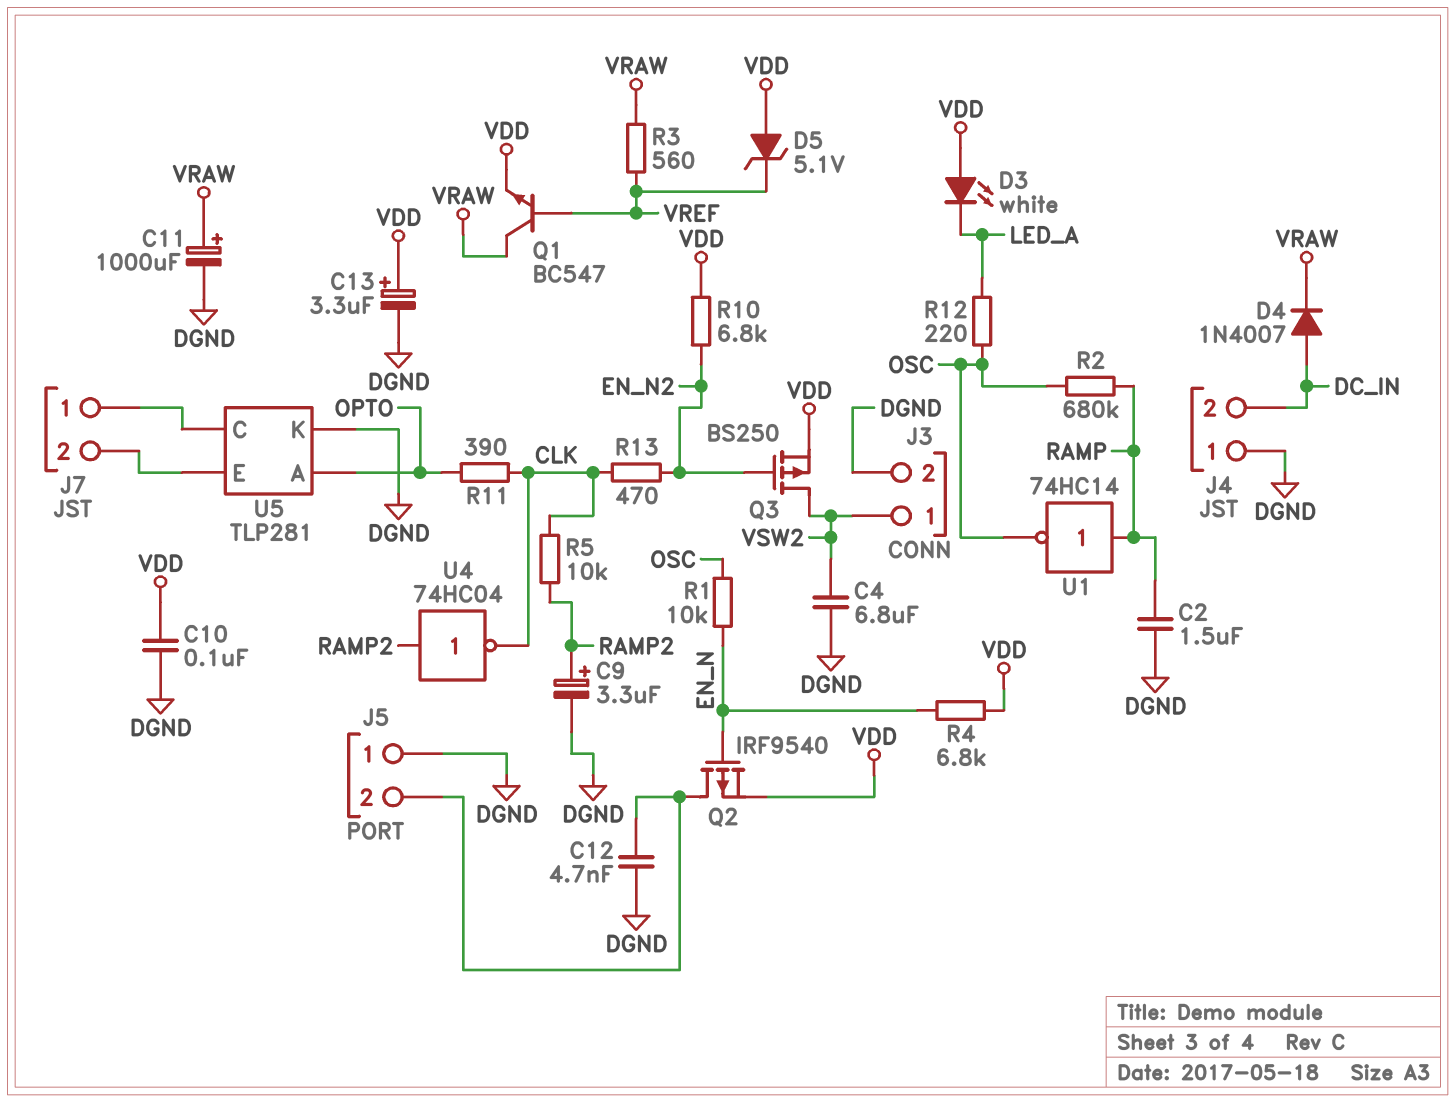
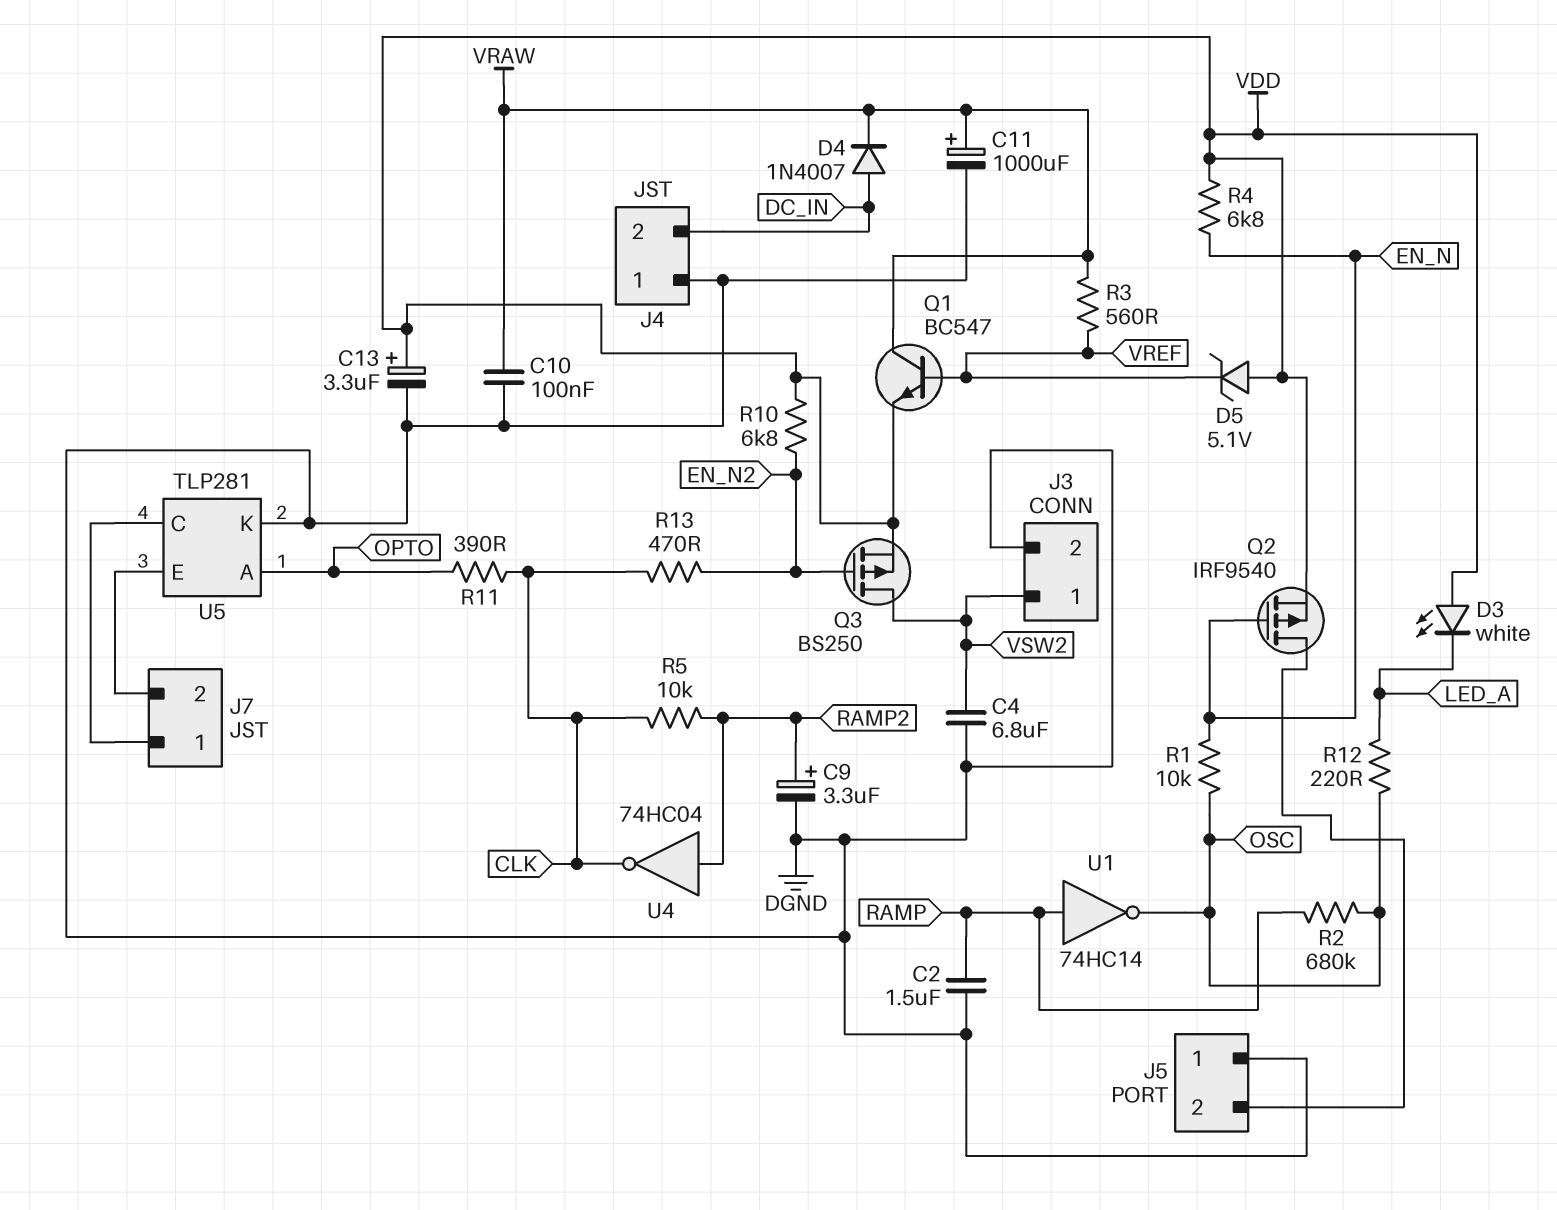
C10: 100nF (DGND, VDD) -> 100nF (DGND, VRAW)
C12: 4.7nF (DGND, J5/2) -> none

